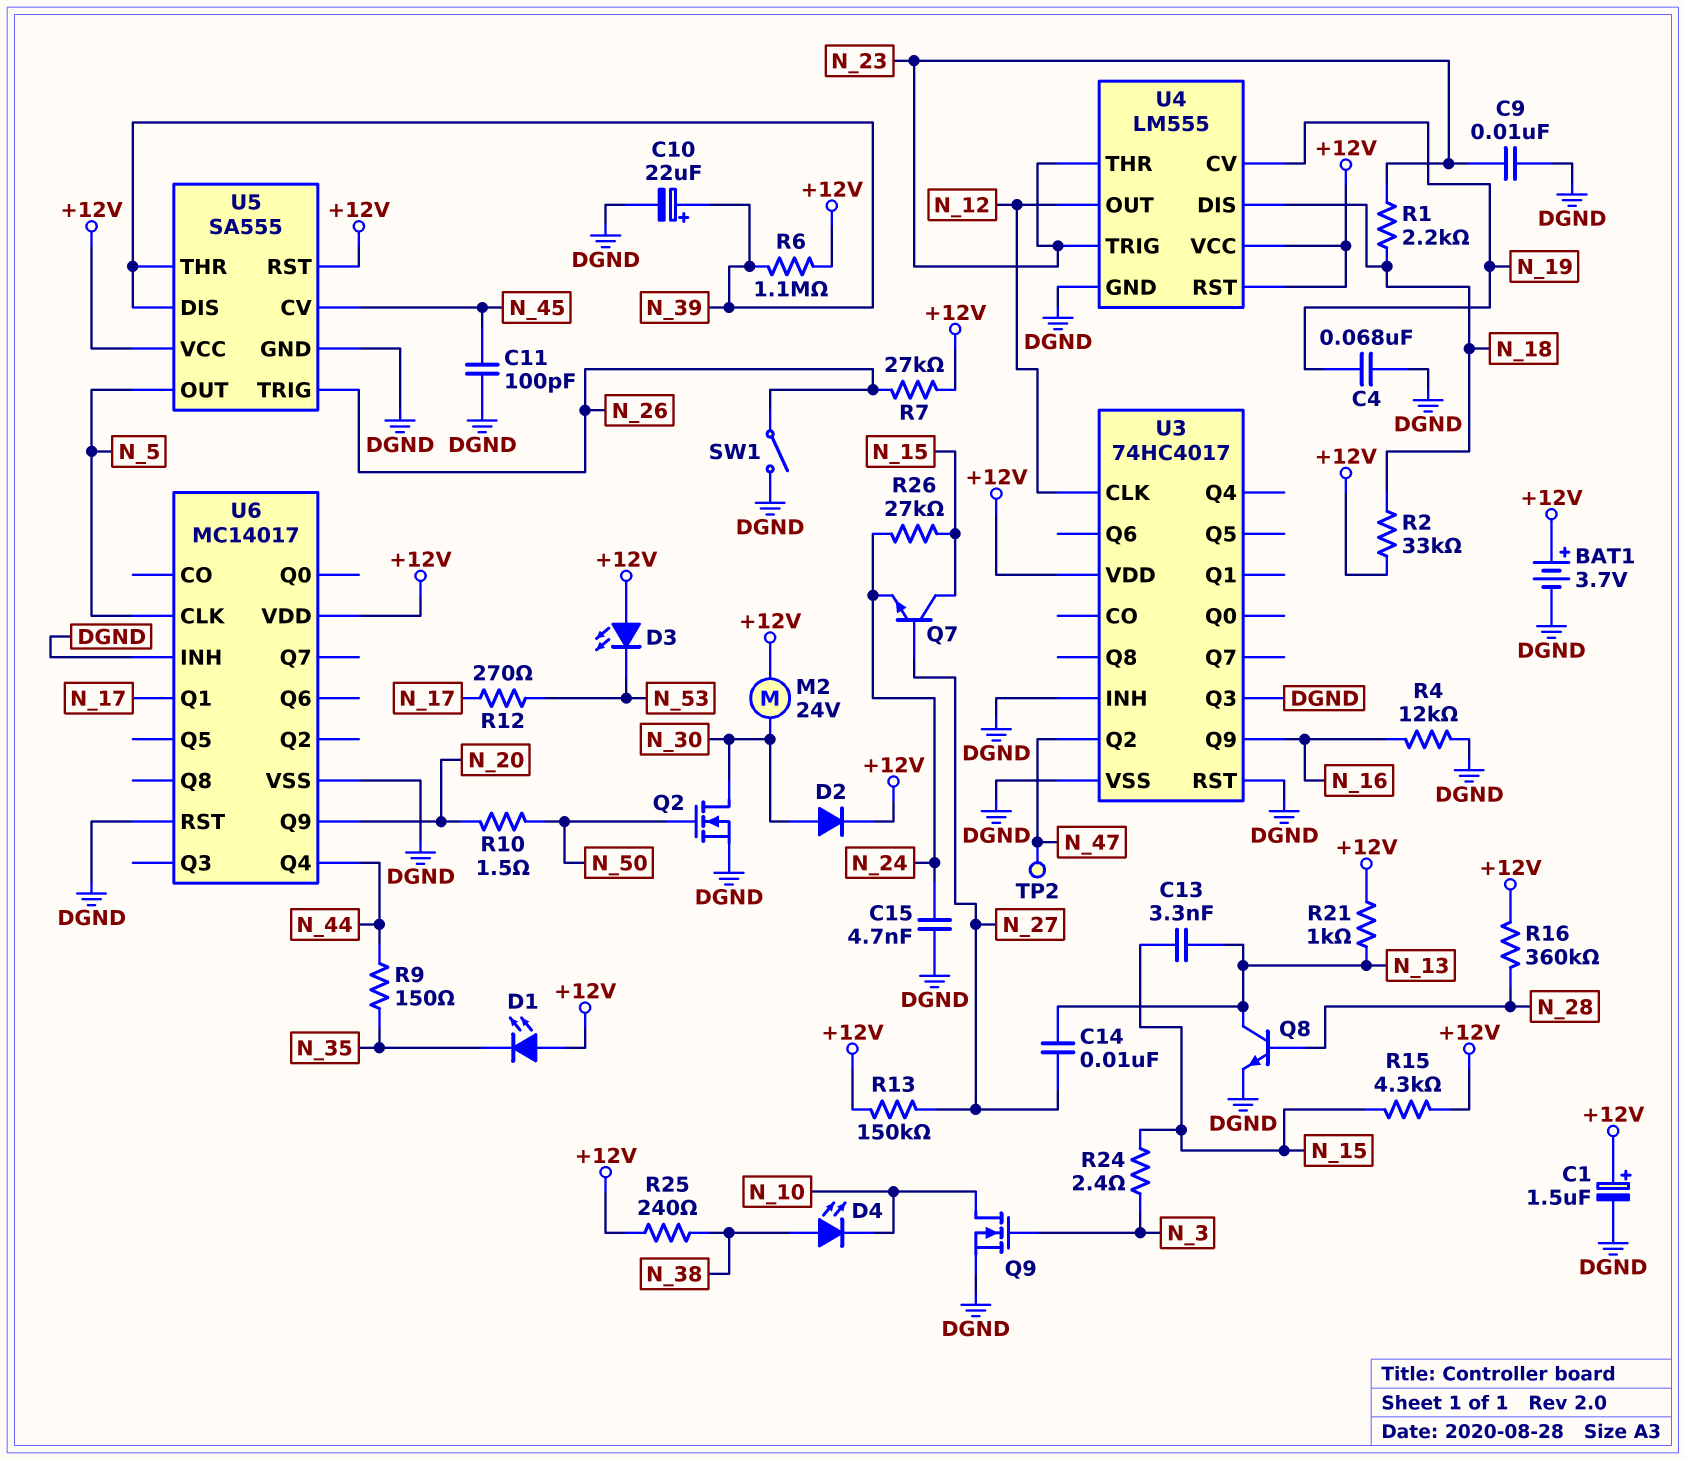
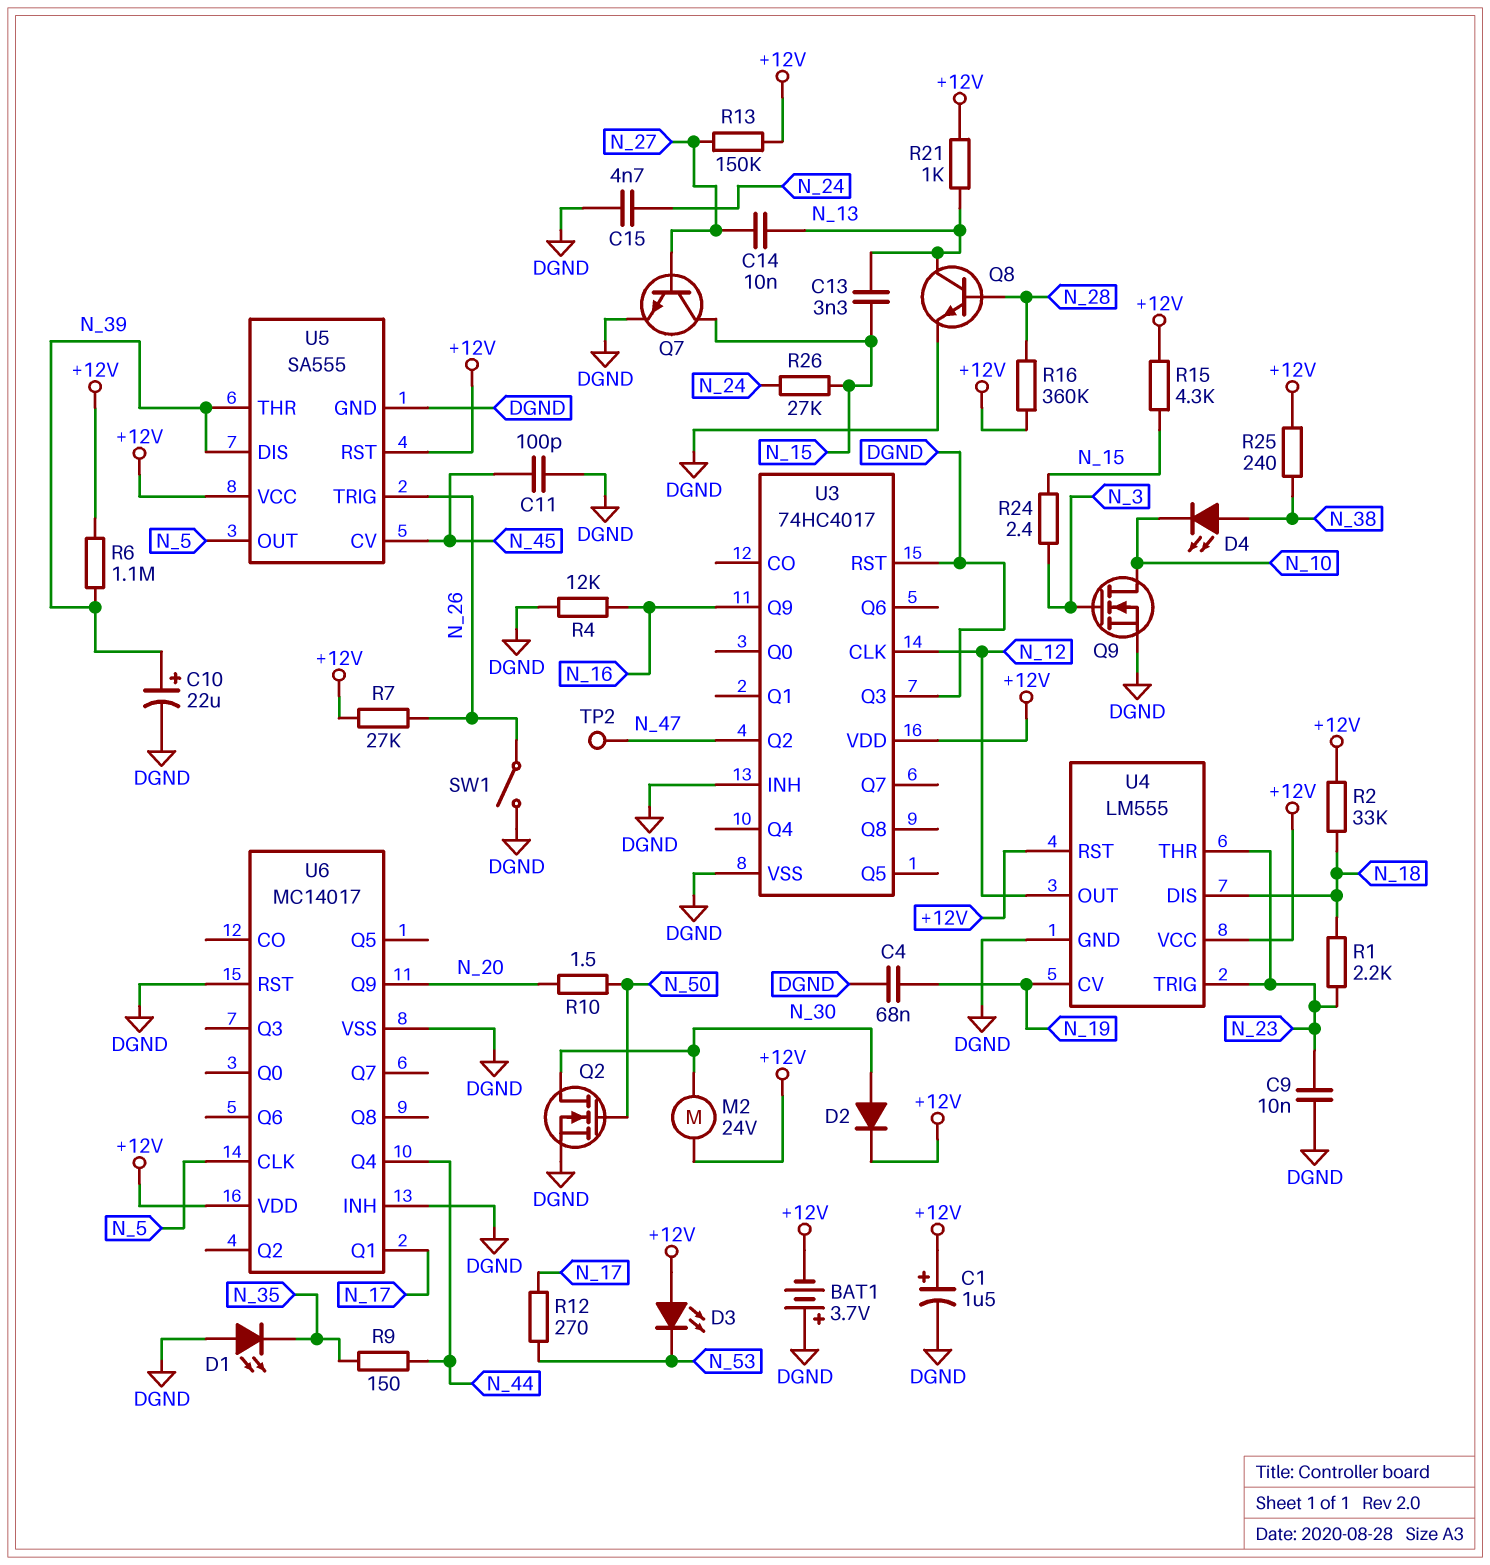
BAT1: 3.7V (plus +12V, minus DGND) -> 3.7V (plus DGND, minus +12V)
D1: LED (A +12V, K N_35) -> LED (A DGND, K N_35)
Q7: NPN (B N_27, C N_15, E N_24) -> NPN (B N_27, C N_15, E DGND)

